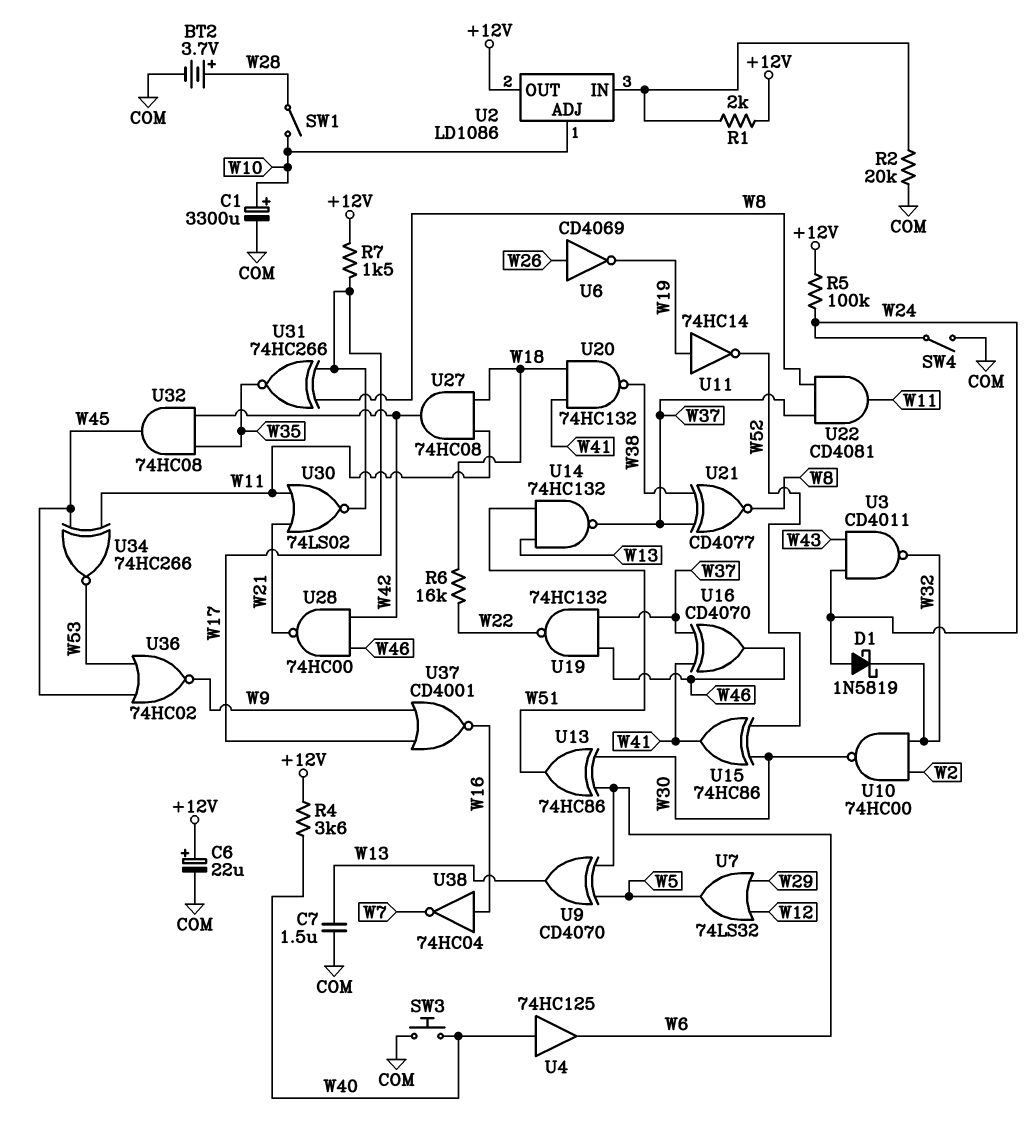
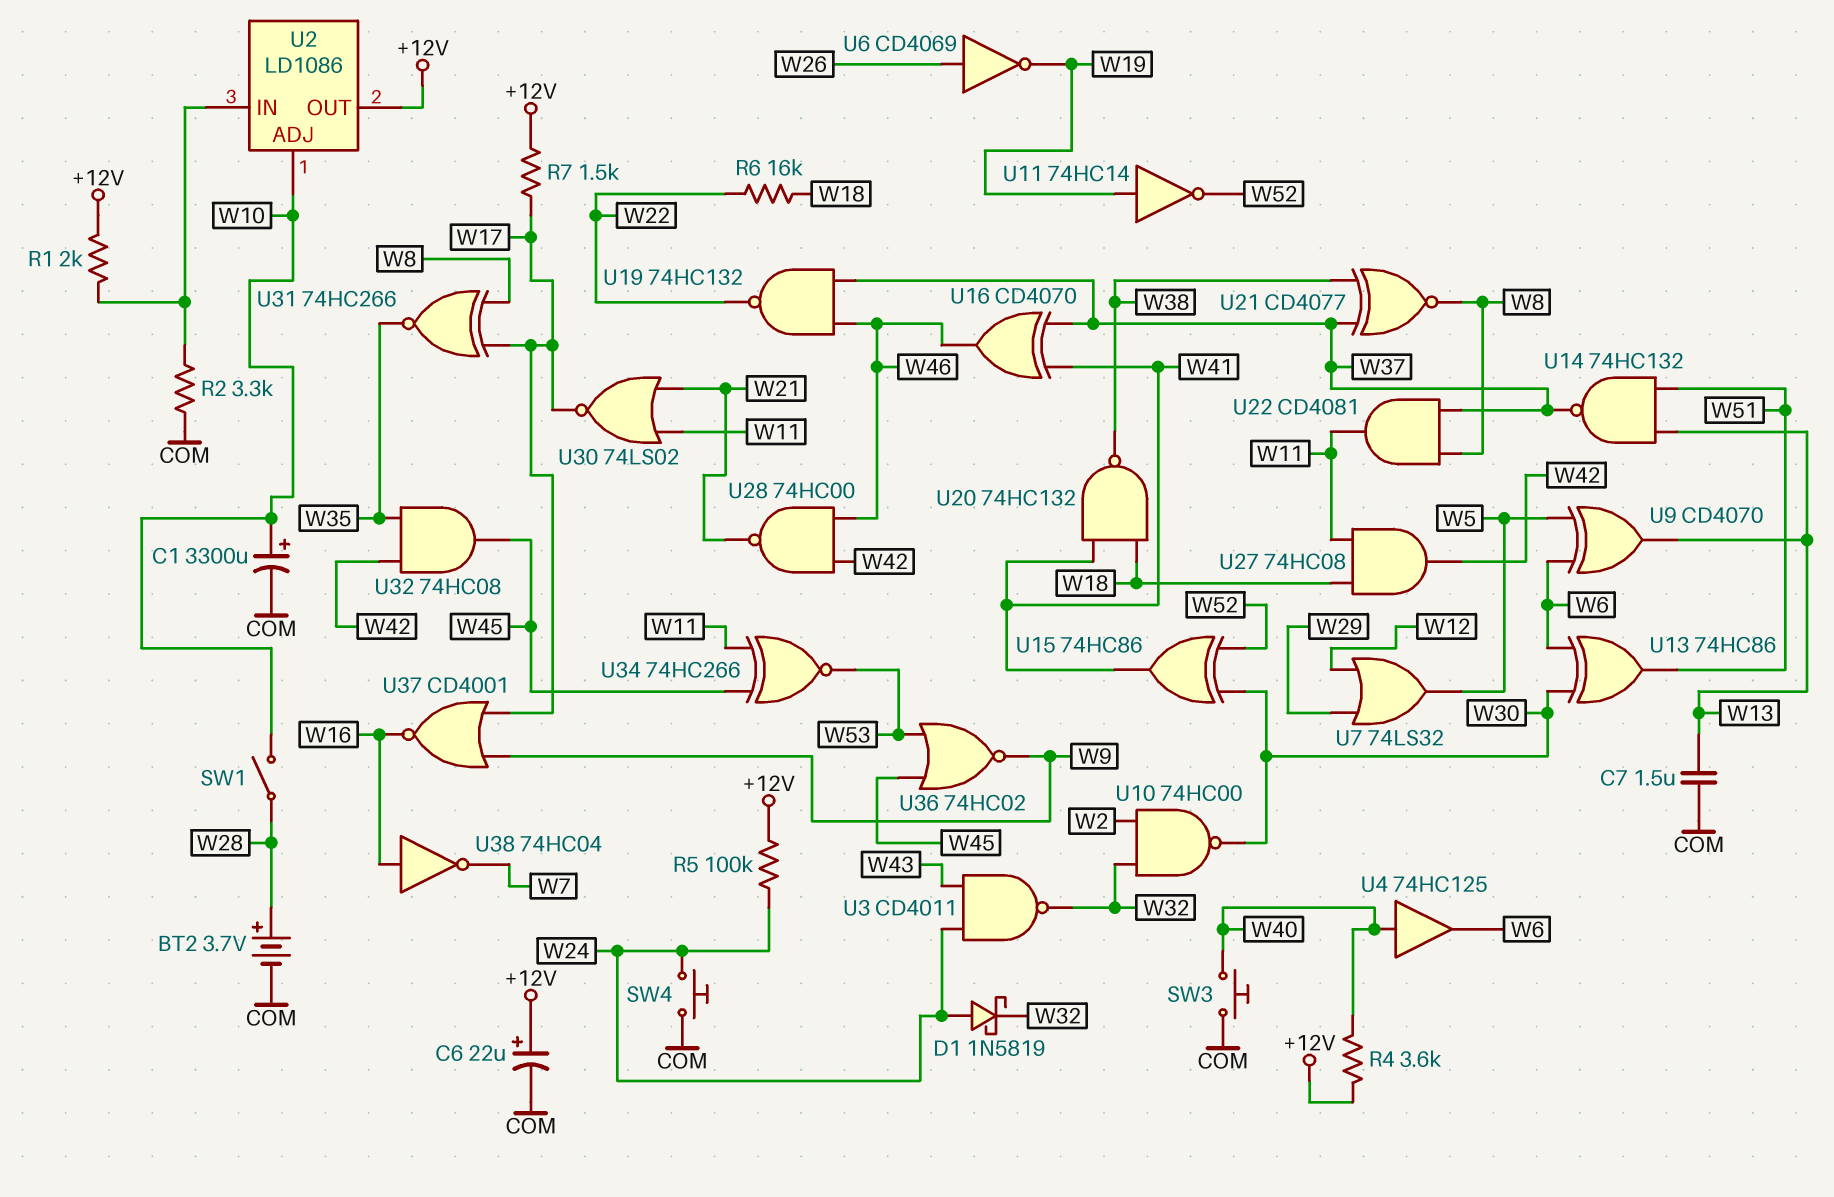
R2: 20k (COM, U2/IN) -> 3.3k (COM, U2/IN)
SW4: switch (COM, W24) -> button (COM, W24)

